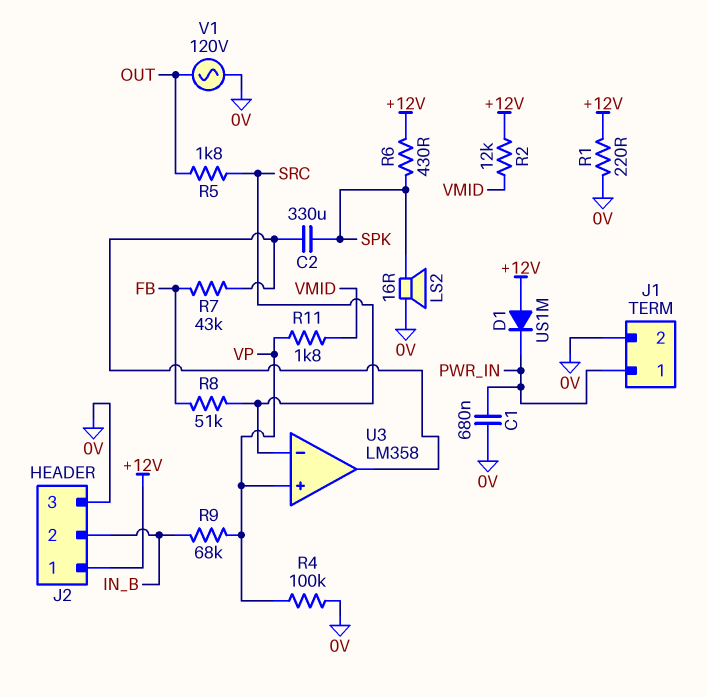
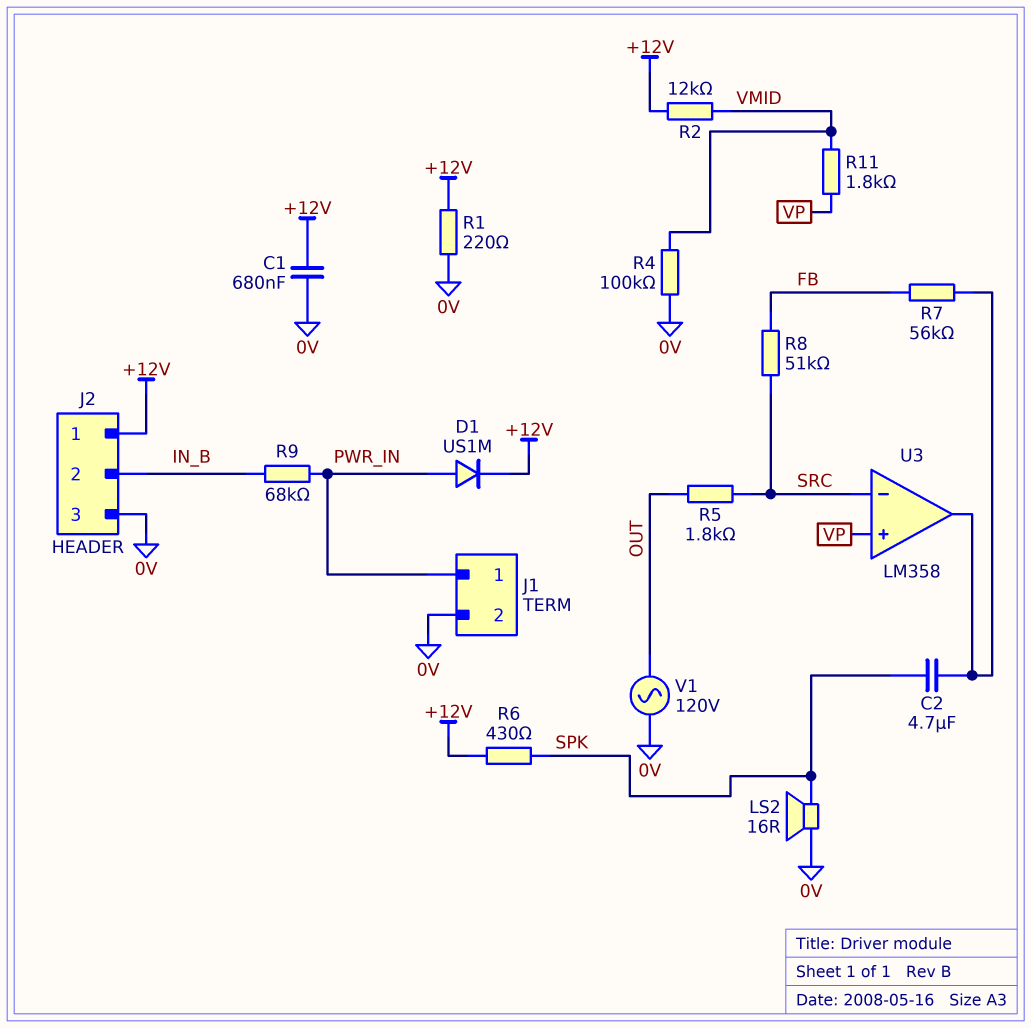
C1: 680nF (0V, PWR_IN) -> 680nF (+12V, 0V)
C2: 330uF (SPK, U3/out) -> 4.7uF (SPK, U3/out)
D1: diode US1M (A +12V, K PWR_IN) -> diode US1M (A PWR_IN, K +12V)
R4: 100k (0V, VP) -> 100k (0V, VMID)
R7: 43k (FB, U3/out) -> 56k (FB, U3/out)
R9: 68k (IN_B, VP) -> 68k (IN_B, PWR_IN)

